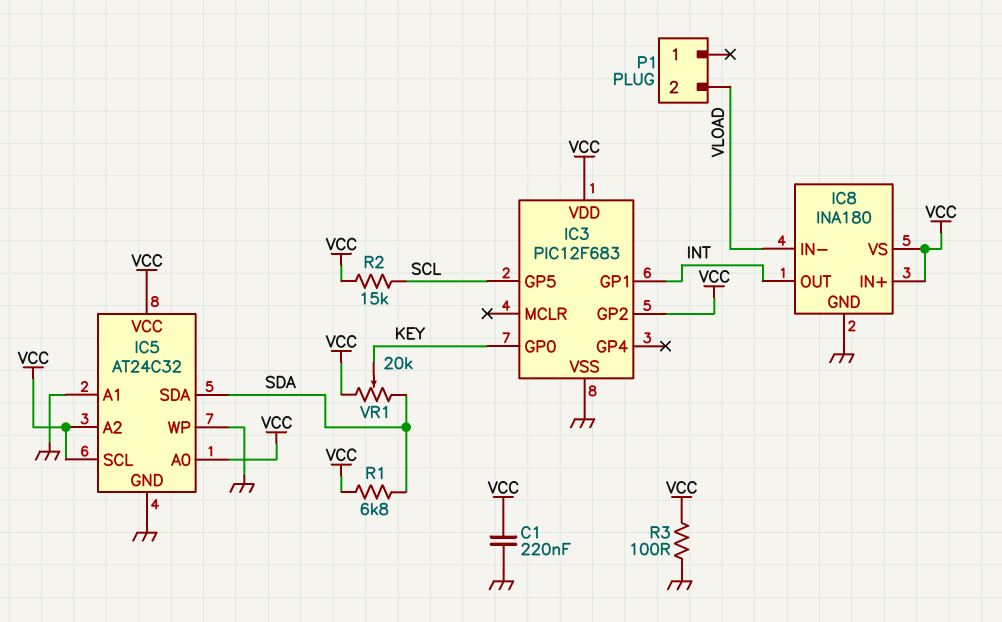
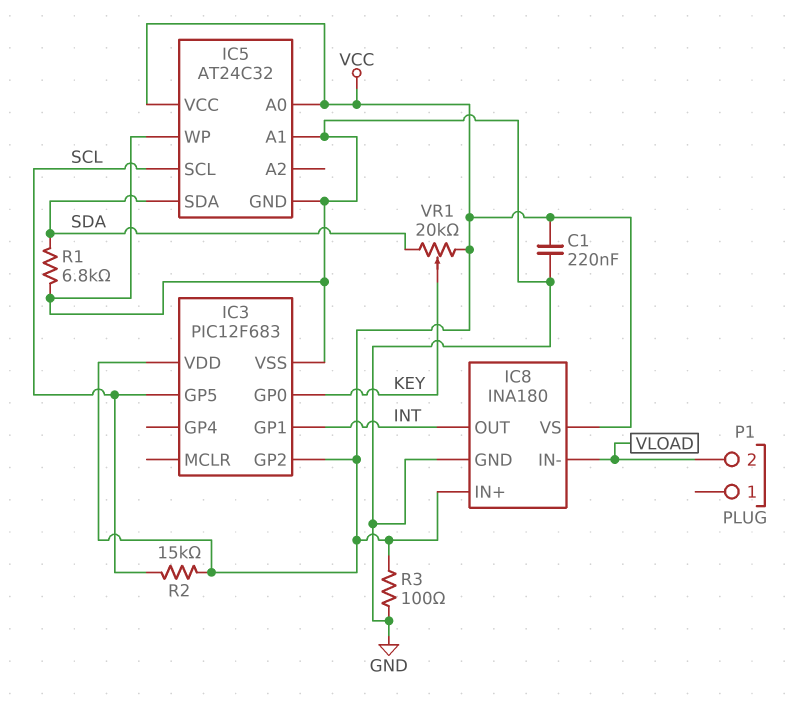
IC5 pin A2: VCC -> none
IC5 pin SCL: VCC -> SCL
R1: 6.8k (SDA, VCC) -> 6.8k (GND, SDA)

